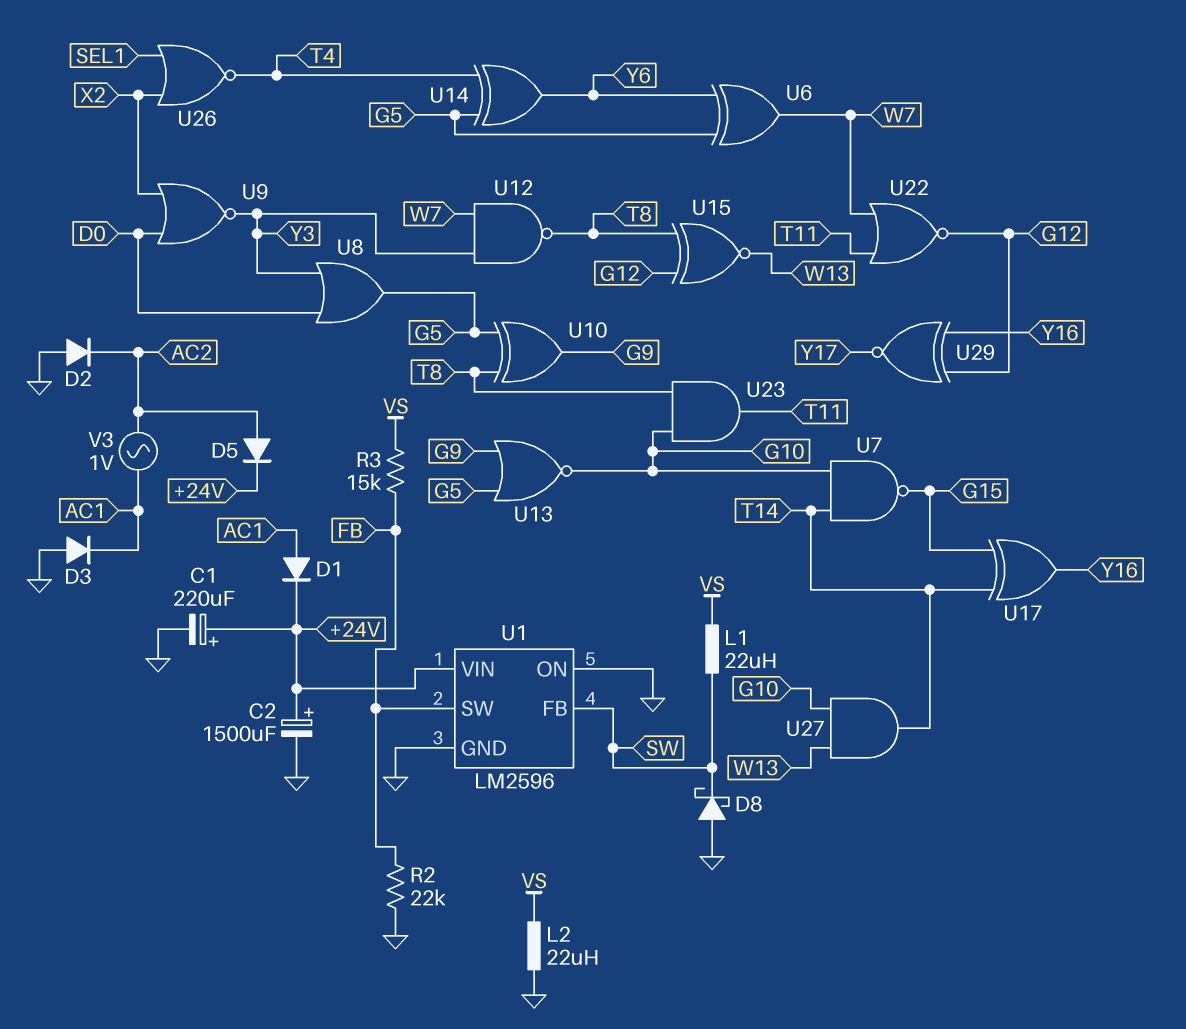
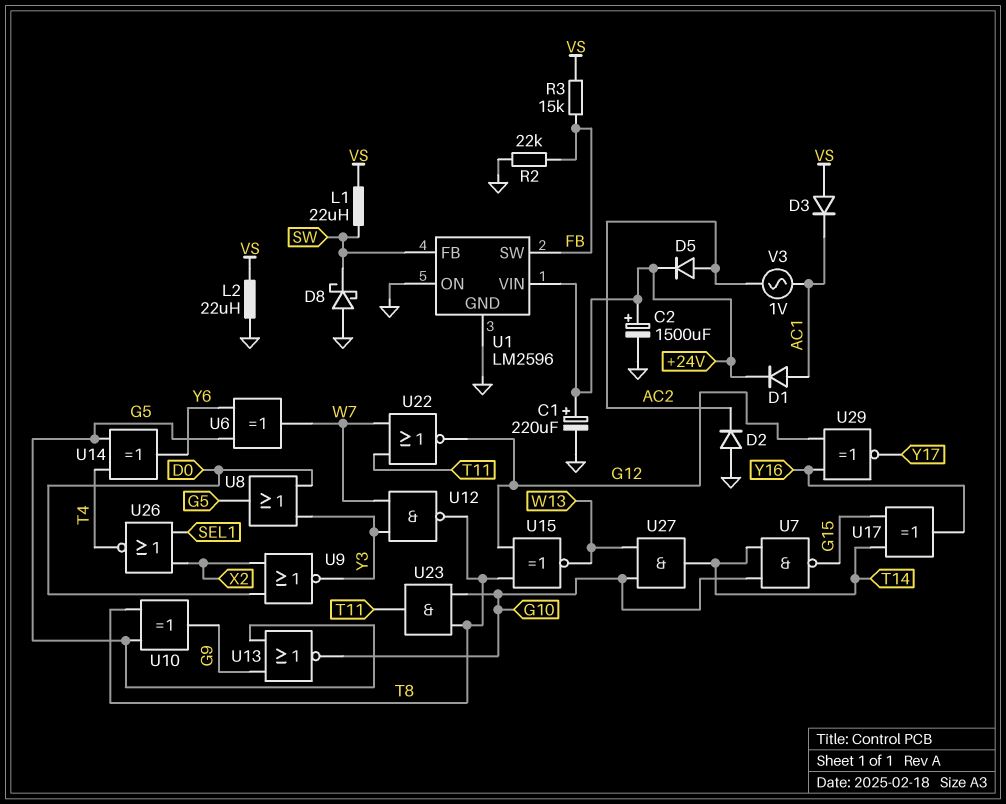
D3: diode (A GND, K AC1) -> diode (A VS, K AC1)

